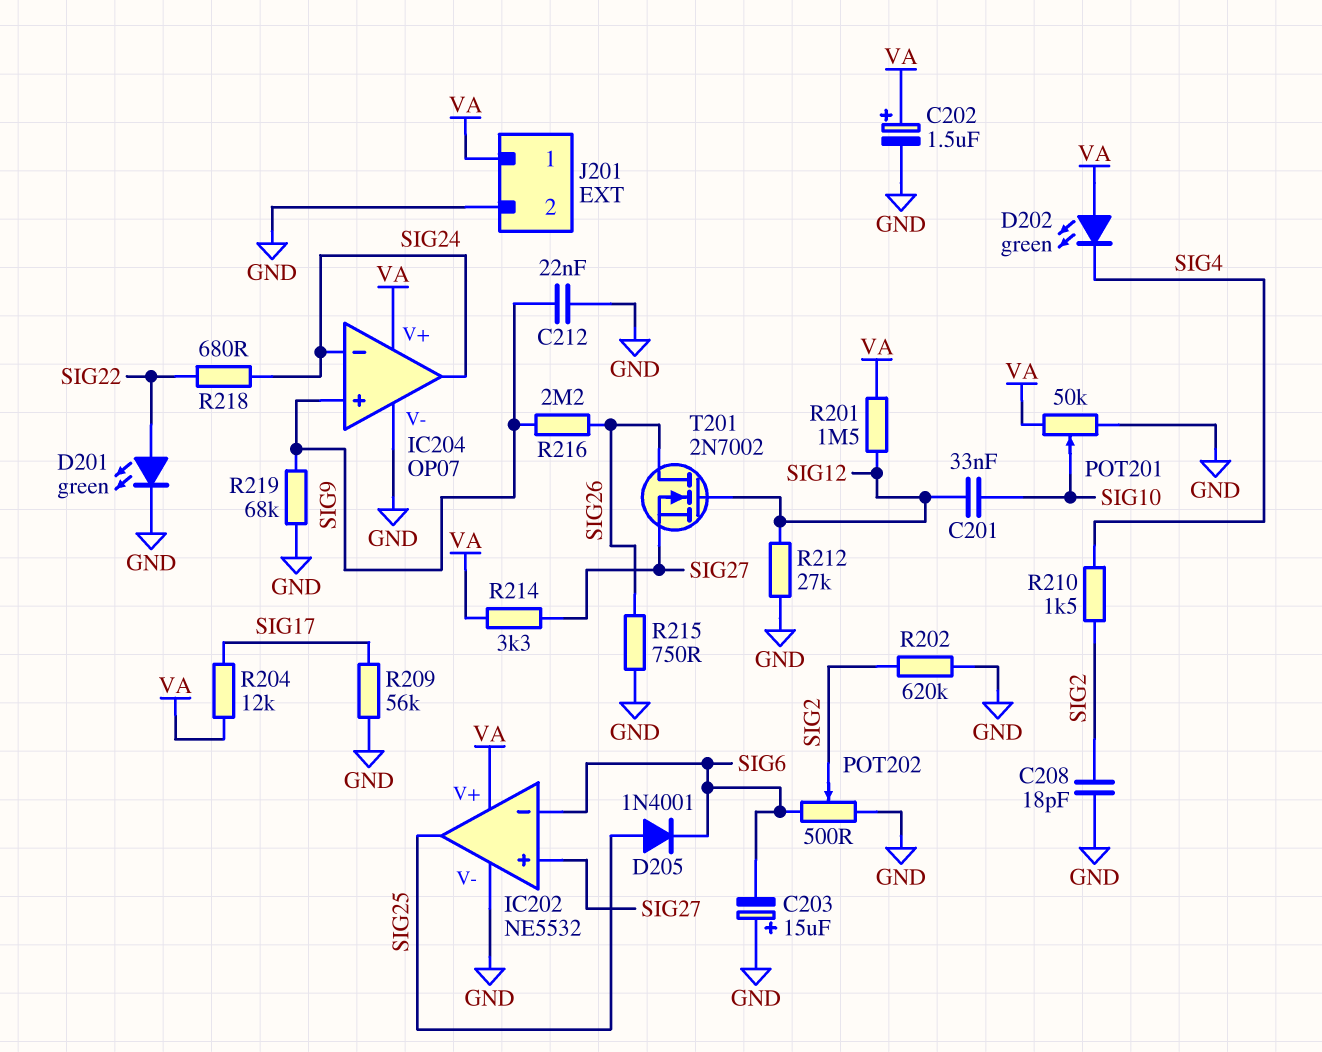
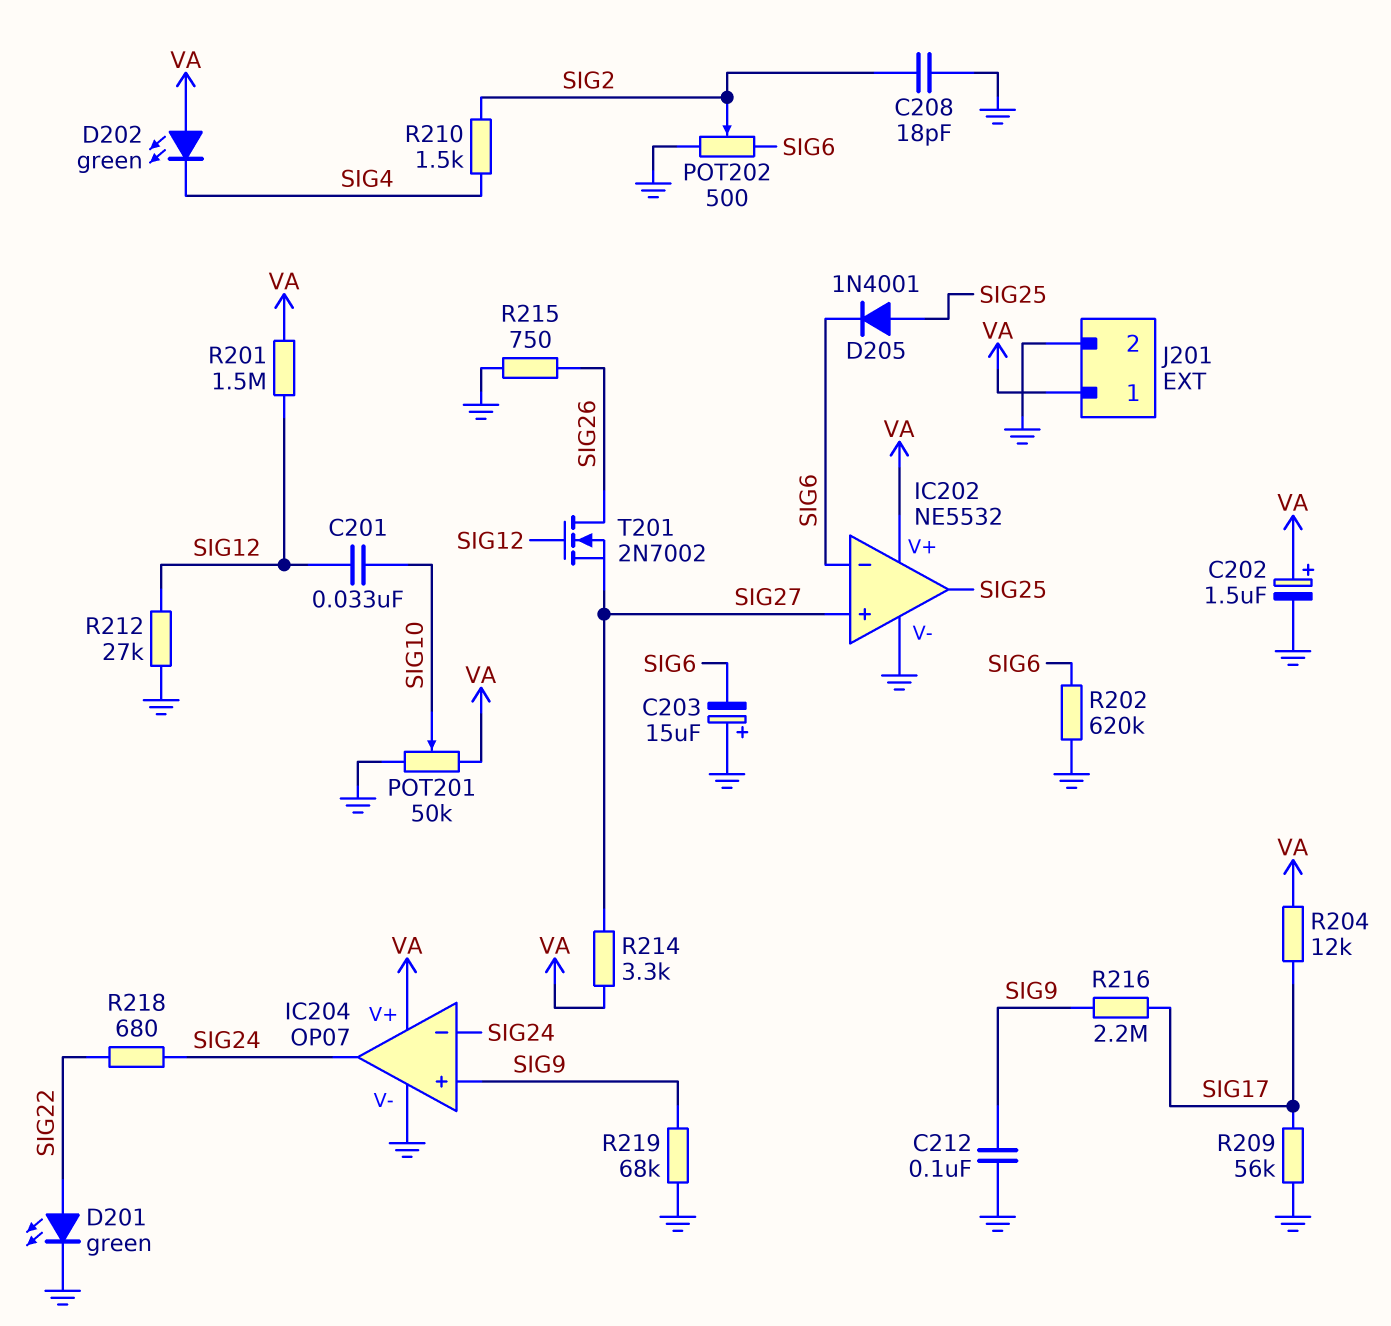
C212: 22nF (GND, SIG9) -> 100nF (GND, SIG9)
R202: 620k (GND, SIG2) -> 620k (GND, SIG6)
R216: 2.2M (SIG9, SIG26) -> 2.2M (SIG9, SIG17)

